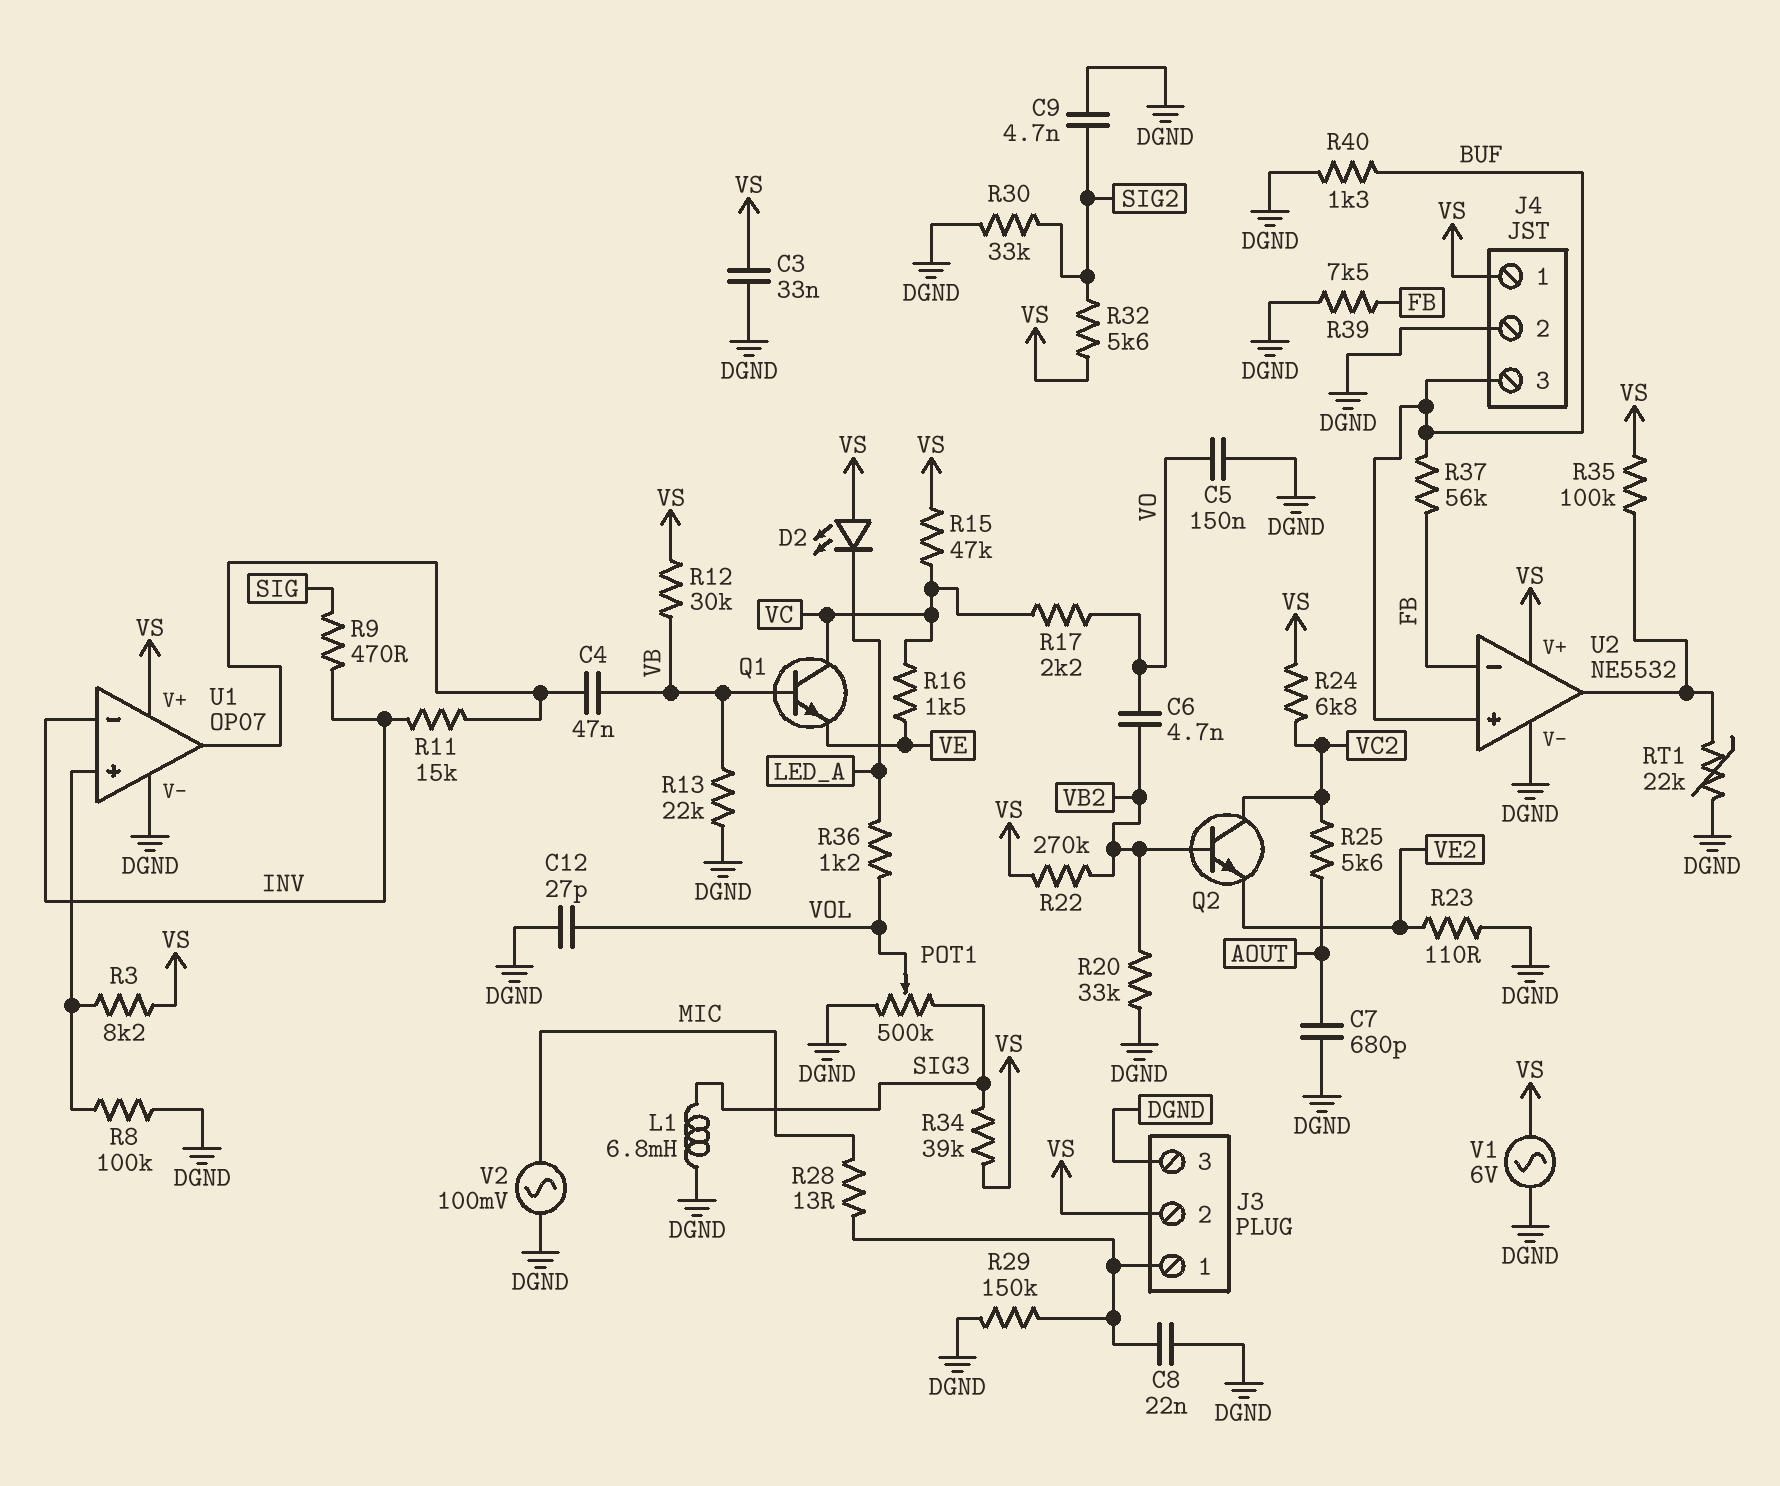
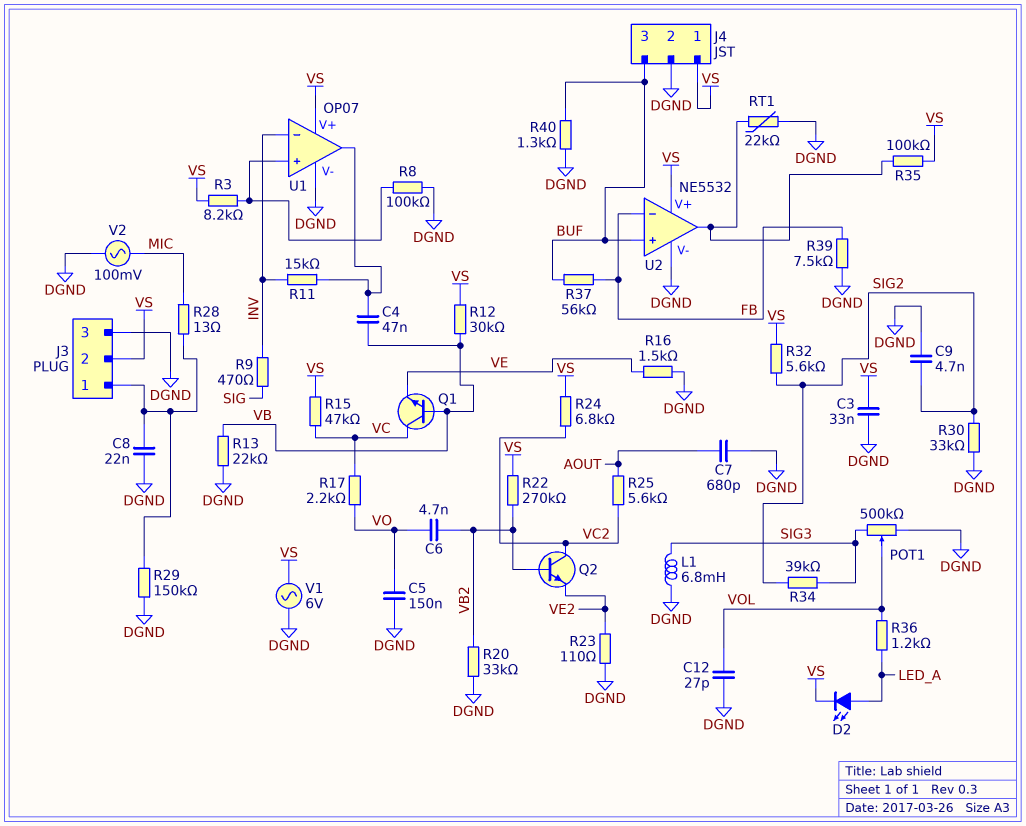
D2: LED (A VS, K LED_A) -> LED (A LED_A, K VS)
R16: 1.5k (VC, VE) -> 1.5k (DGND, VE)
R34: 39k (SIG3, VS) -> 39k (SIG2, SIG3)

